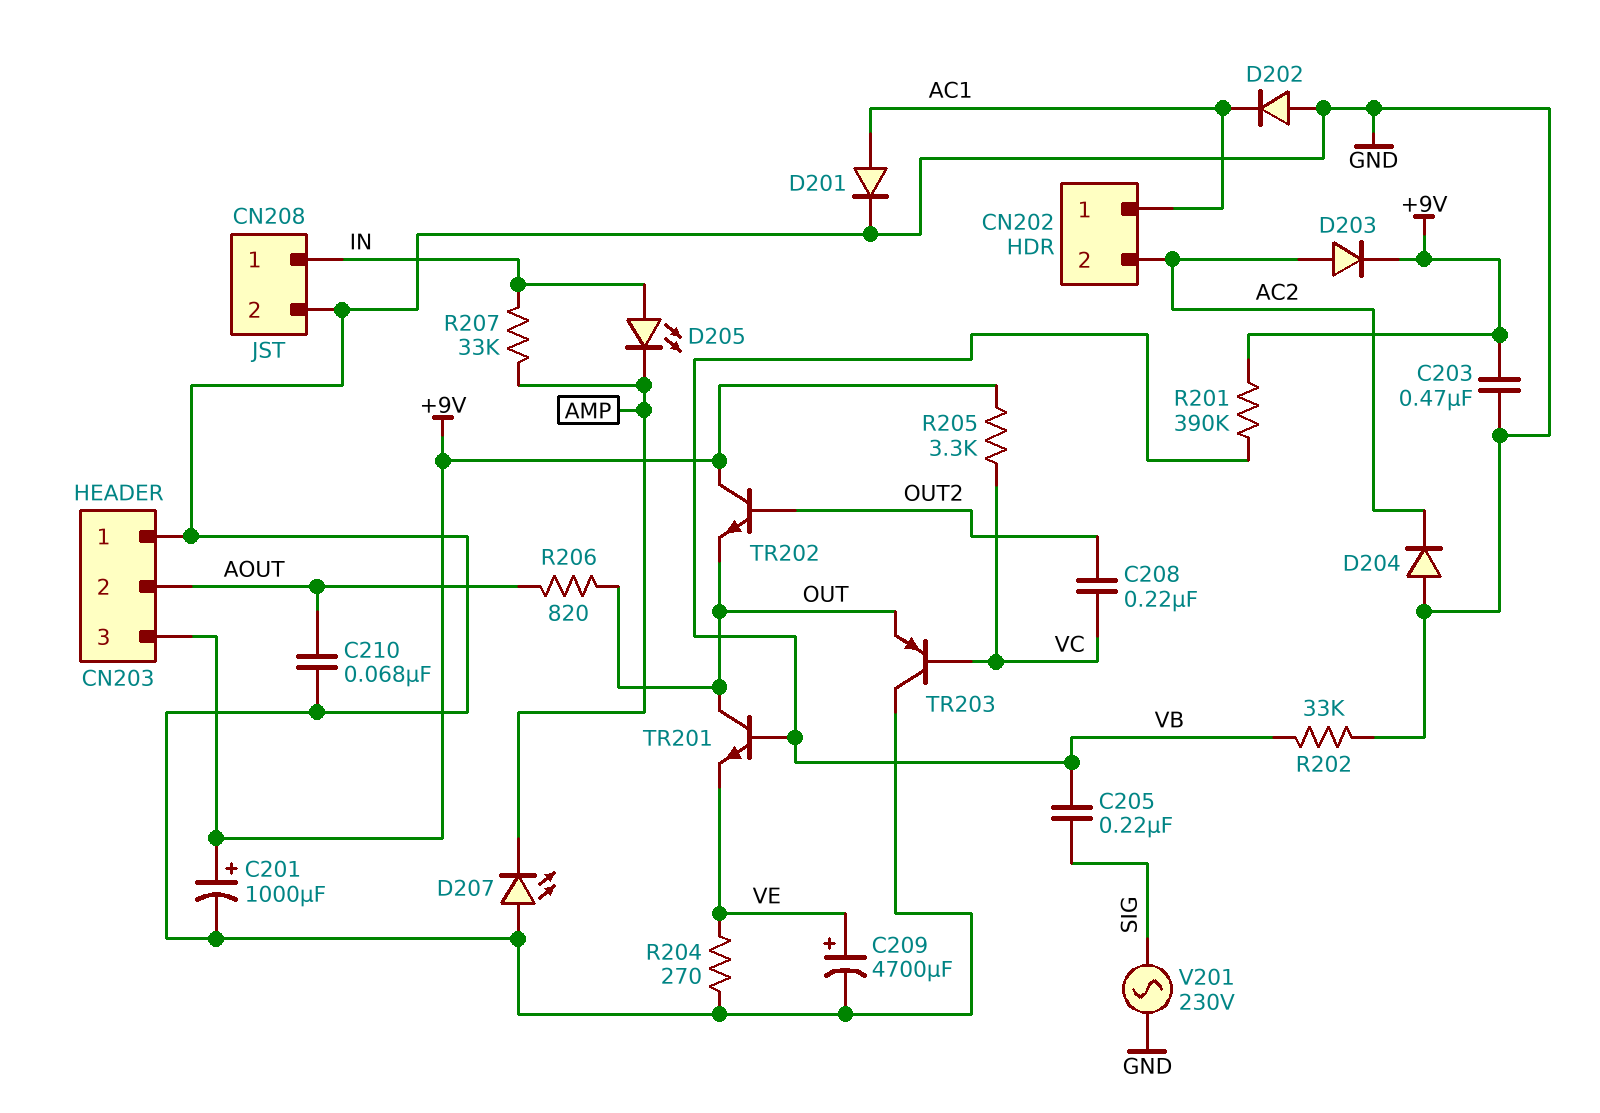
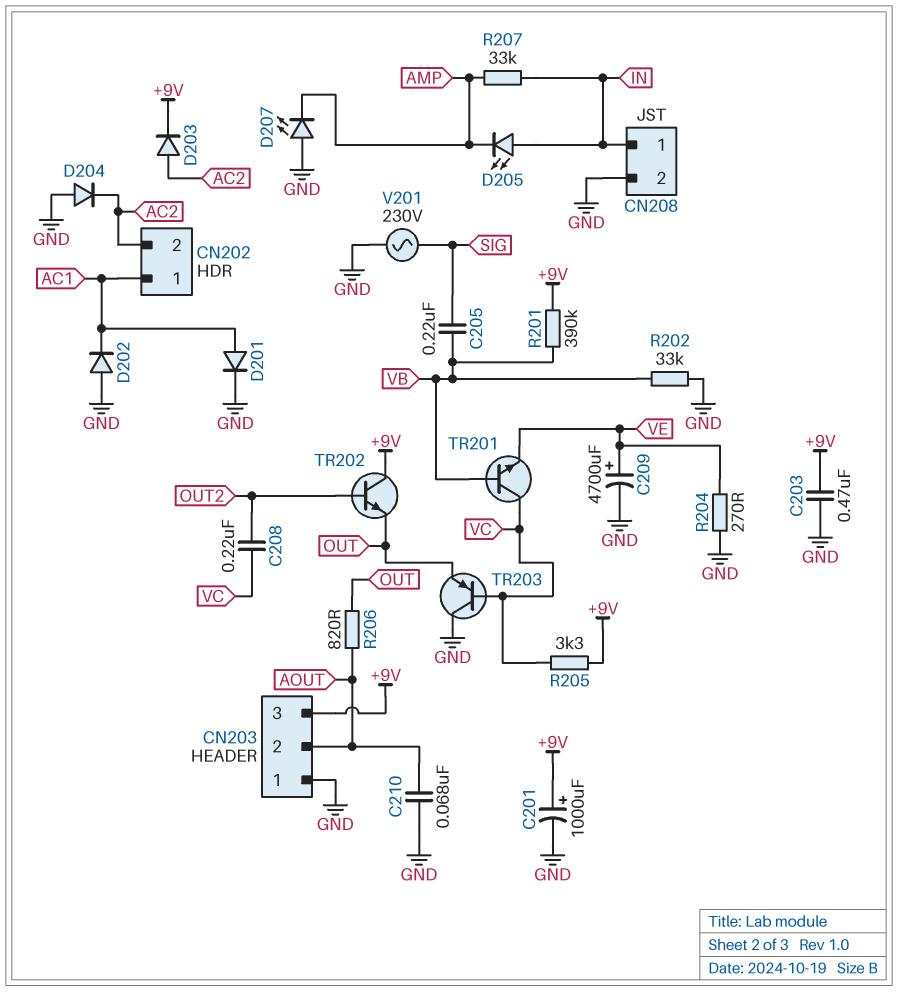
TR201: NPN (B VB, C OUT, E VE) -> NPN (B VB, C VC, E VE)

